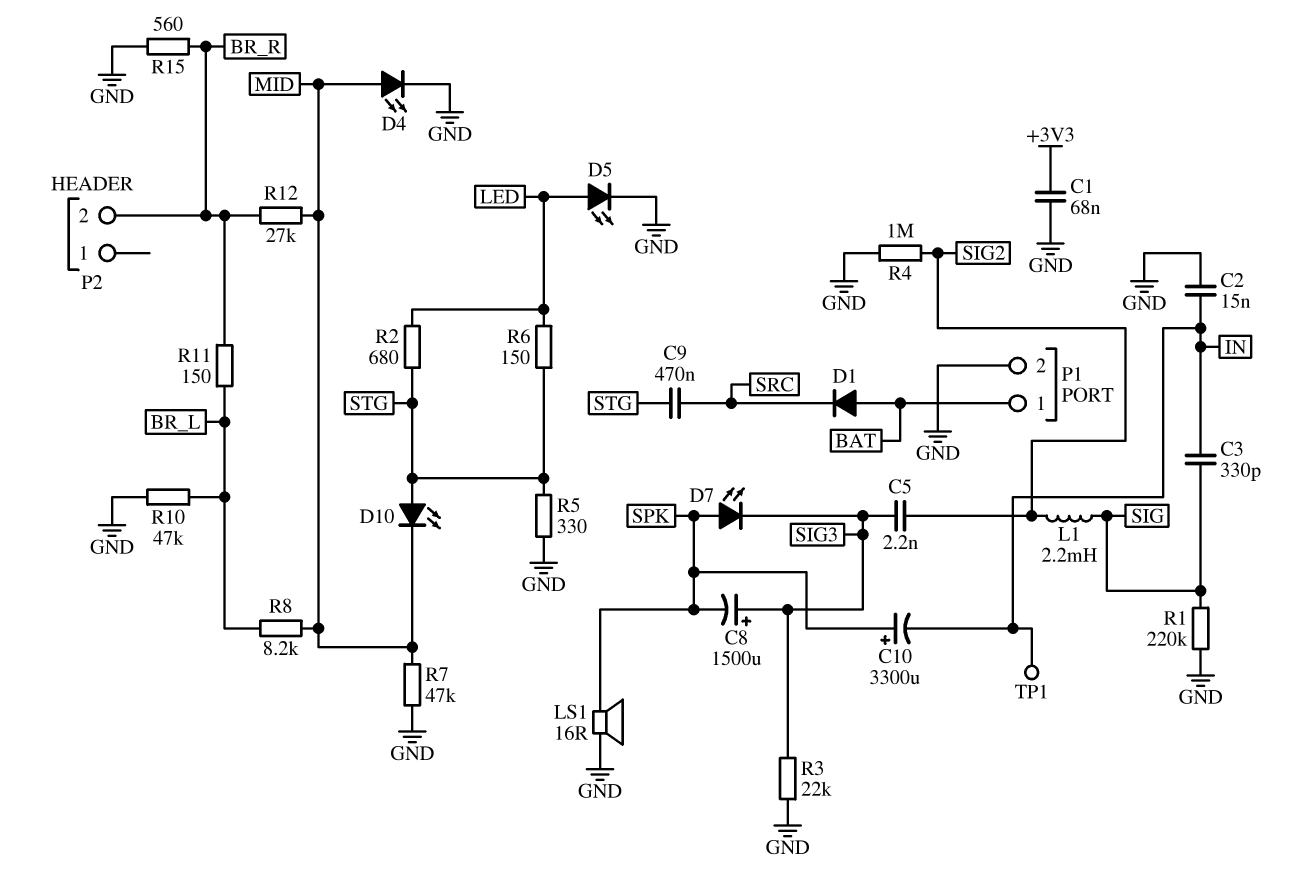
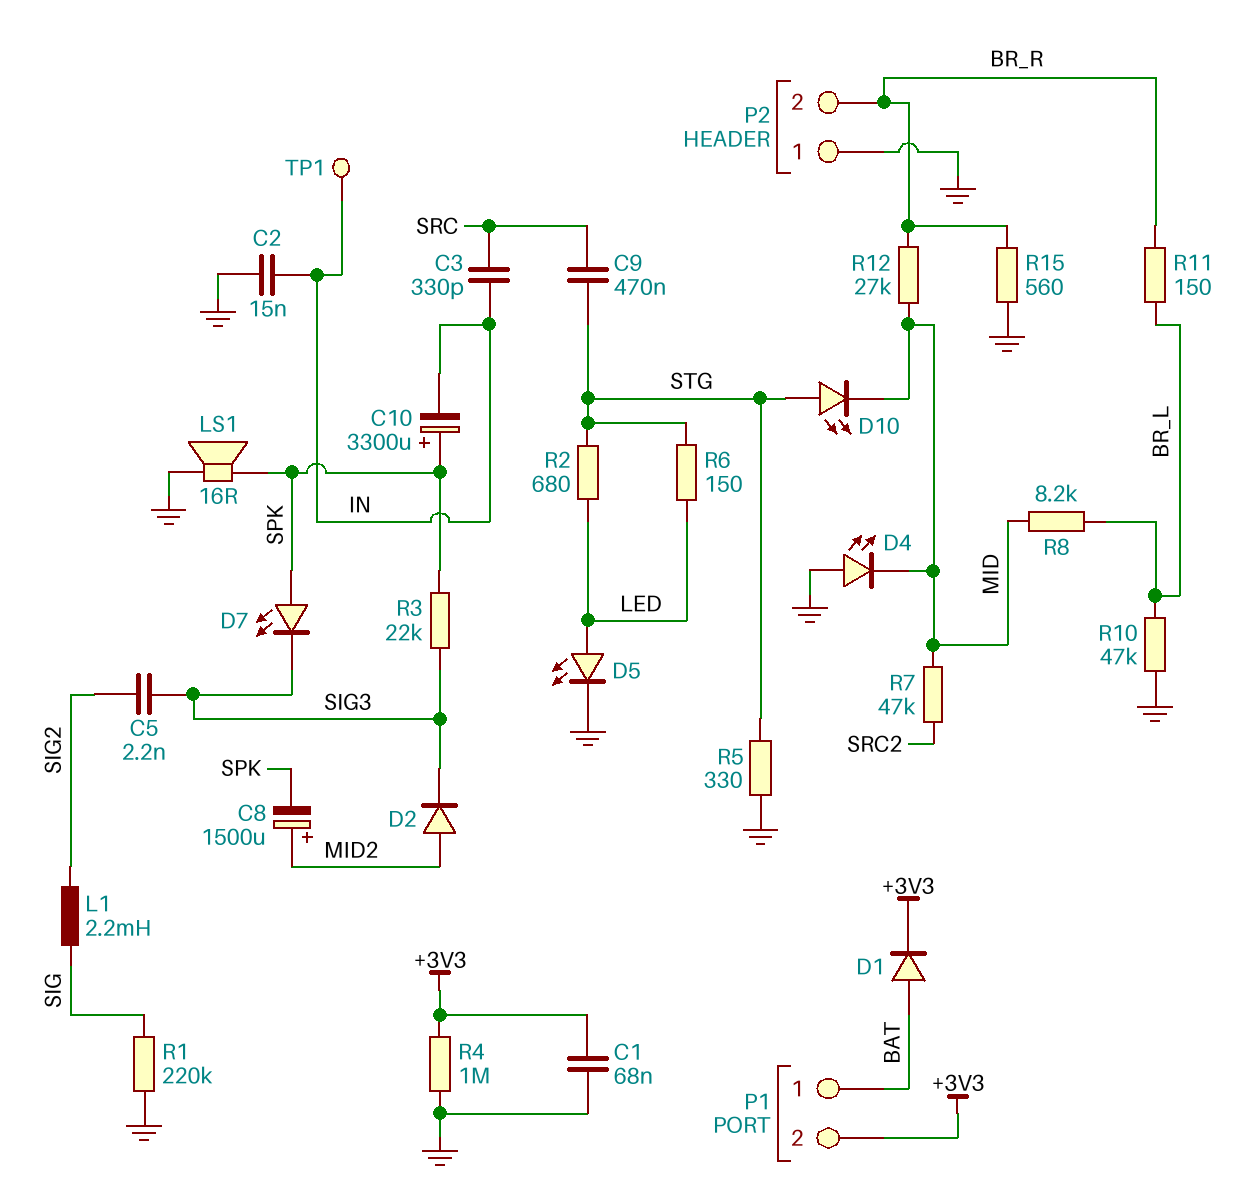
C3: 330pF (IN, SIG) -> 330pF (IN, SRC)
C8: 1500uF (plus SIG3, minus SPK) -> 1500uF (plus MID2, minus SPK)
D1: diode (A BAT, K SRC) -> diode (A BAT, K +3V3)
D2: none -> diode (A MID2, K SIG3)
D4: LED (A MID, K GND) -> LED (A GND, K MID)
P1 pin 2: GND -> +3V3
P2 pin 1: none -> GND
R3: 22k (GND, SIG3) -> 22k (SIG3, SPK)
R4: 1M (GND, SIG2) -> 1M (+3V3, GND)
R7: 47k (GND, MID) -> 47k (MID, SRC2)

